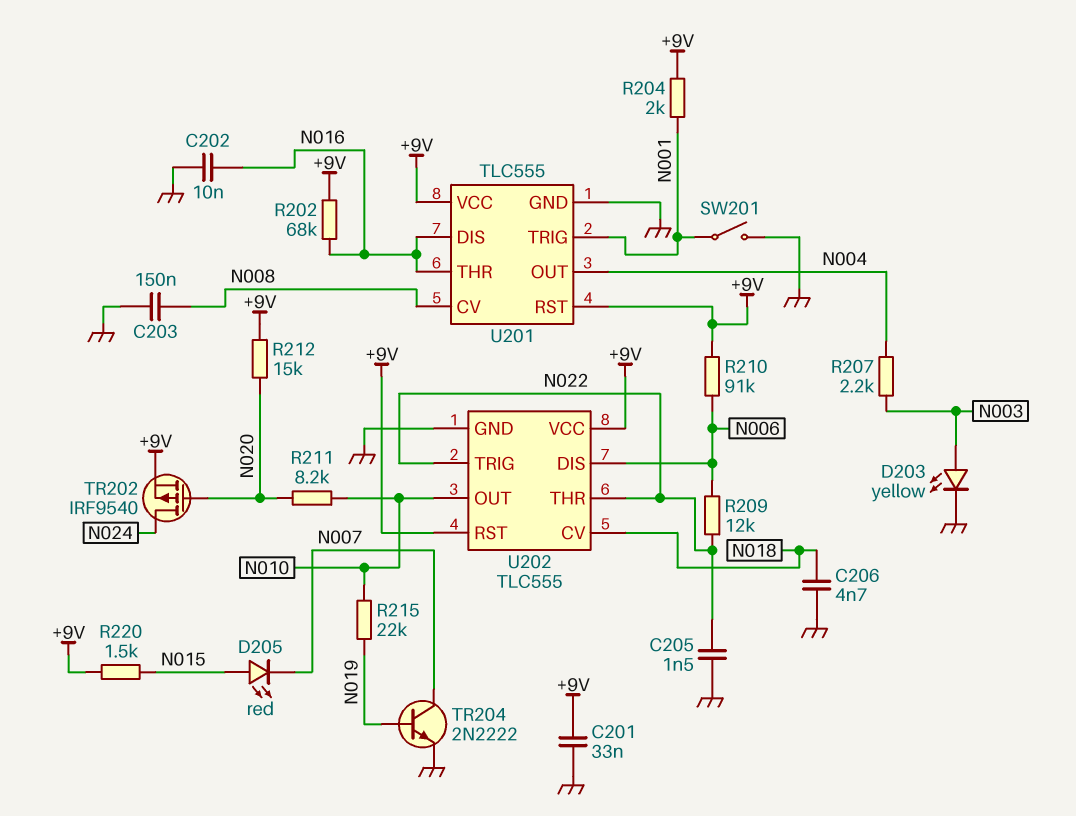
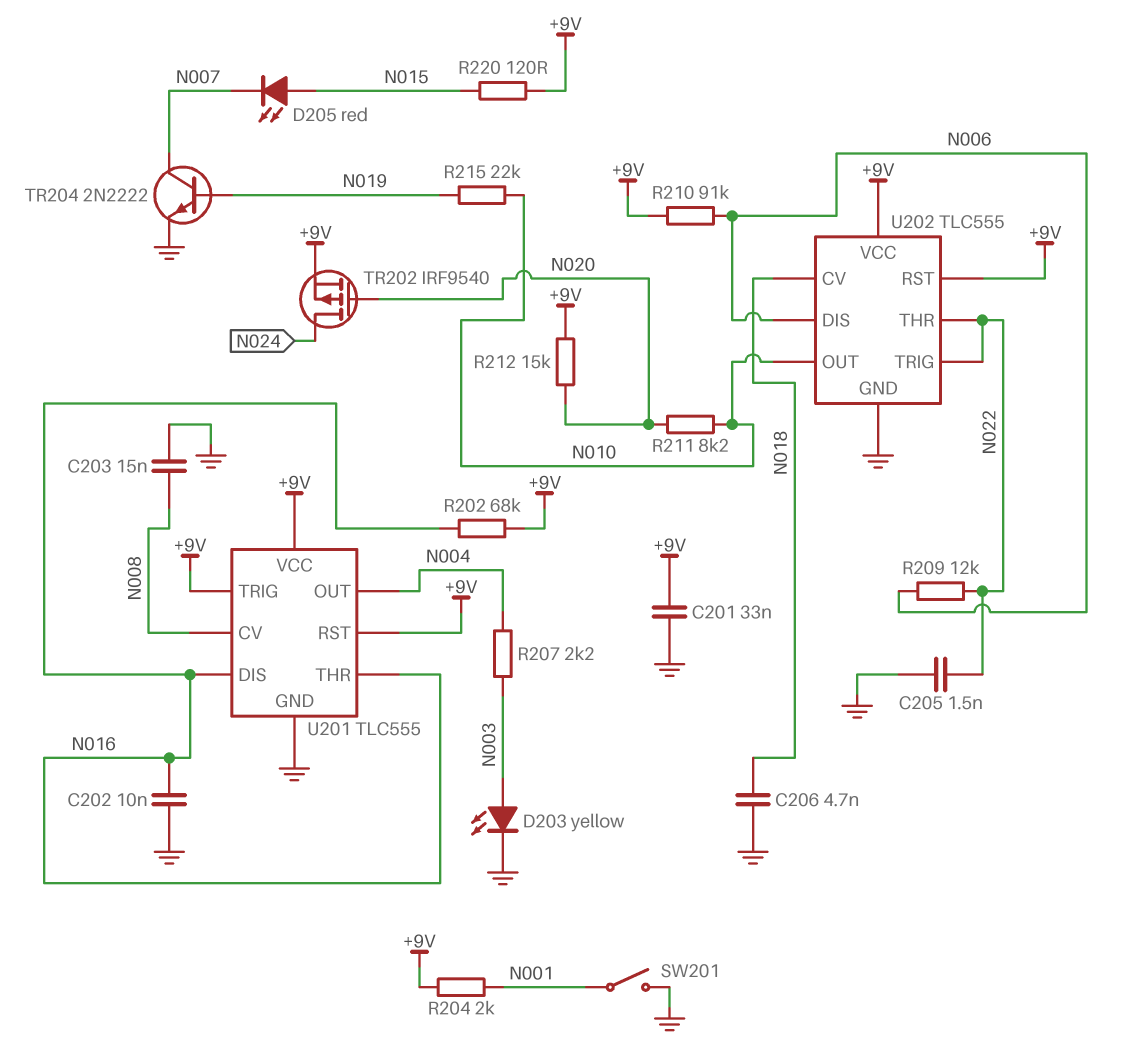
C203: 150nF (GND, N008) -> 15nF (GND, N008)
R220: 1.5k (+9V, N015) -> 120 (+9V, N015)
U201 pin TRIG: N001 -> +9V

